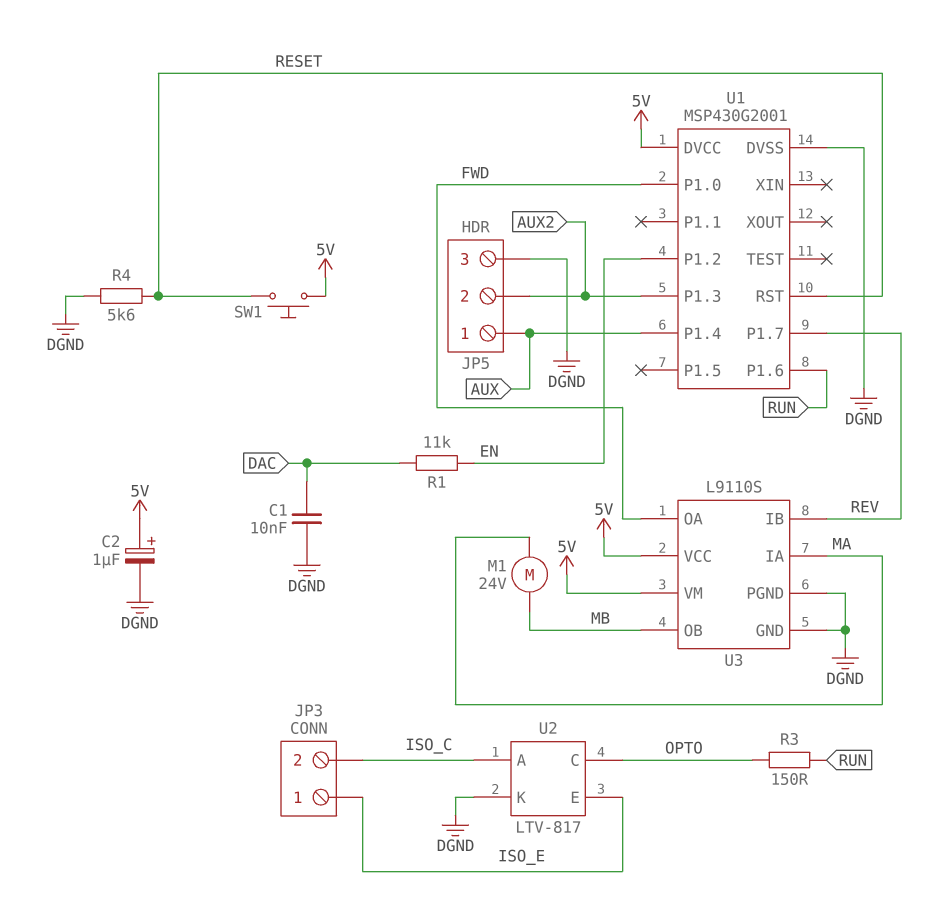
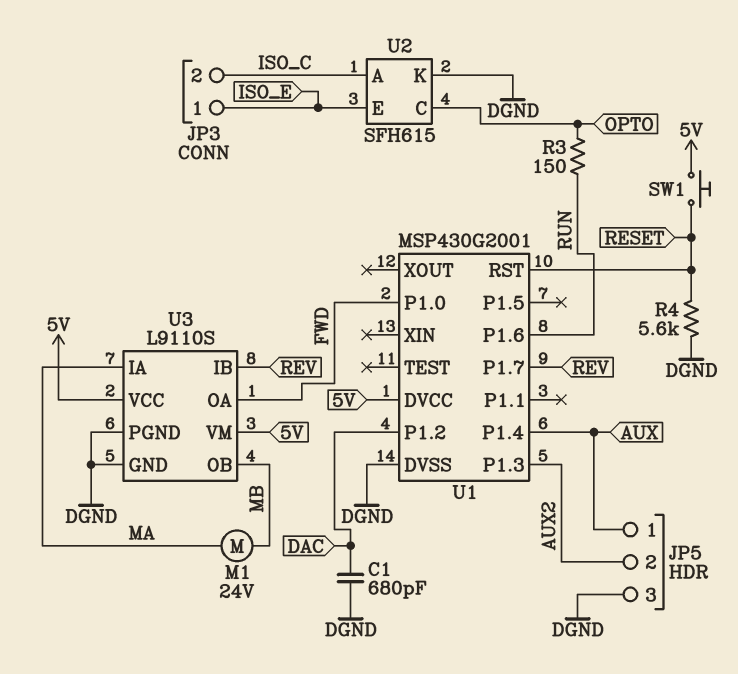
C1: 10nF (DAC, DGND) -> 680pF (DAC, DGND)
C2: 1uF (plus 5V, minus DGND) -> none
R1: 11k (DAC, EN) -> none
U1 pin P1.2: EN -> DAC
U2: LTV-817 -> SFH615

